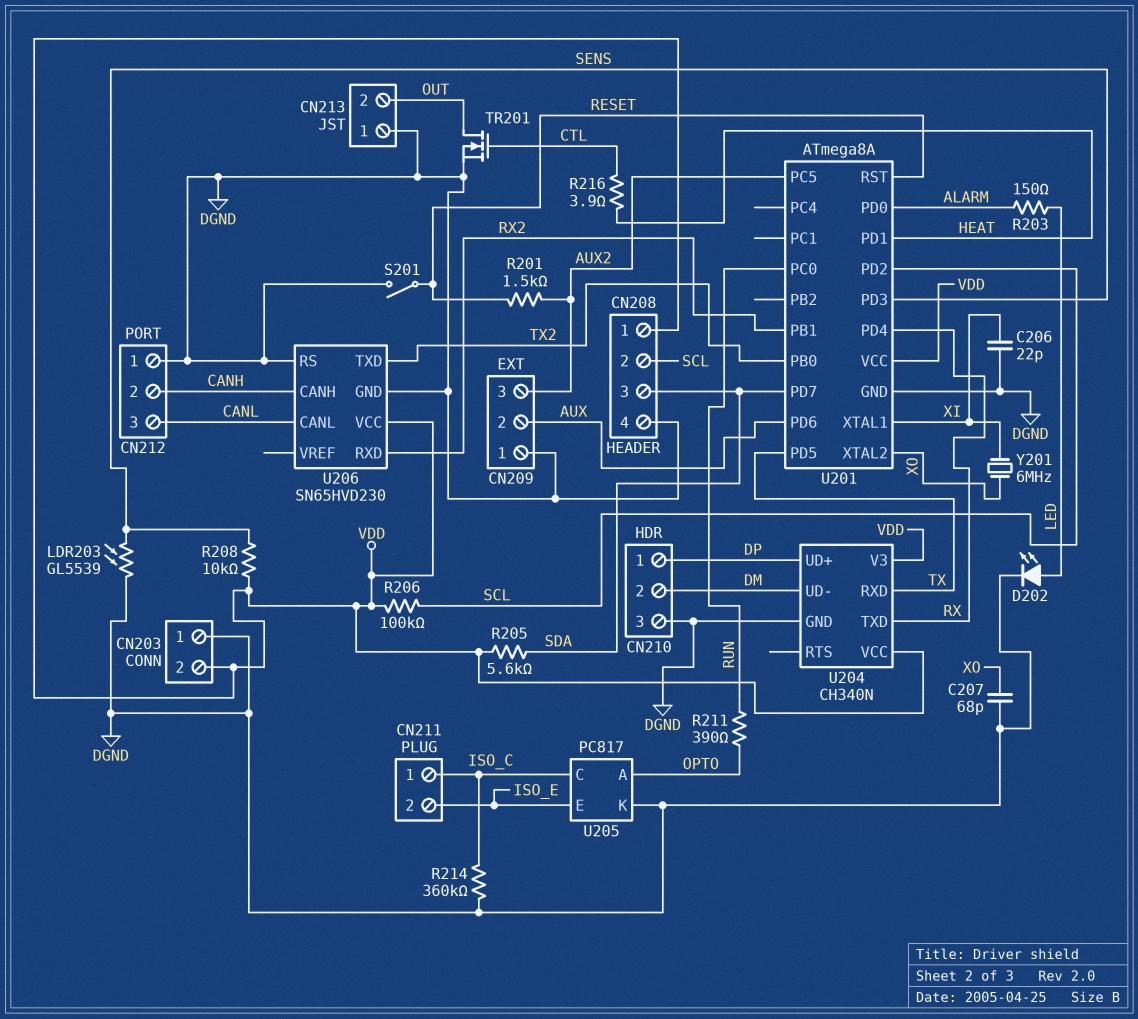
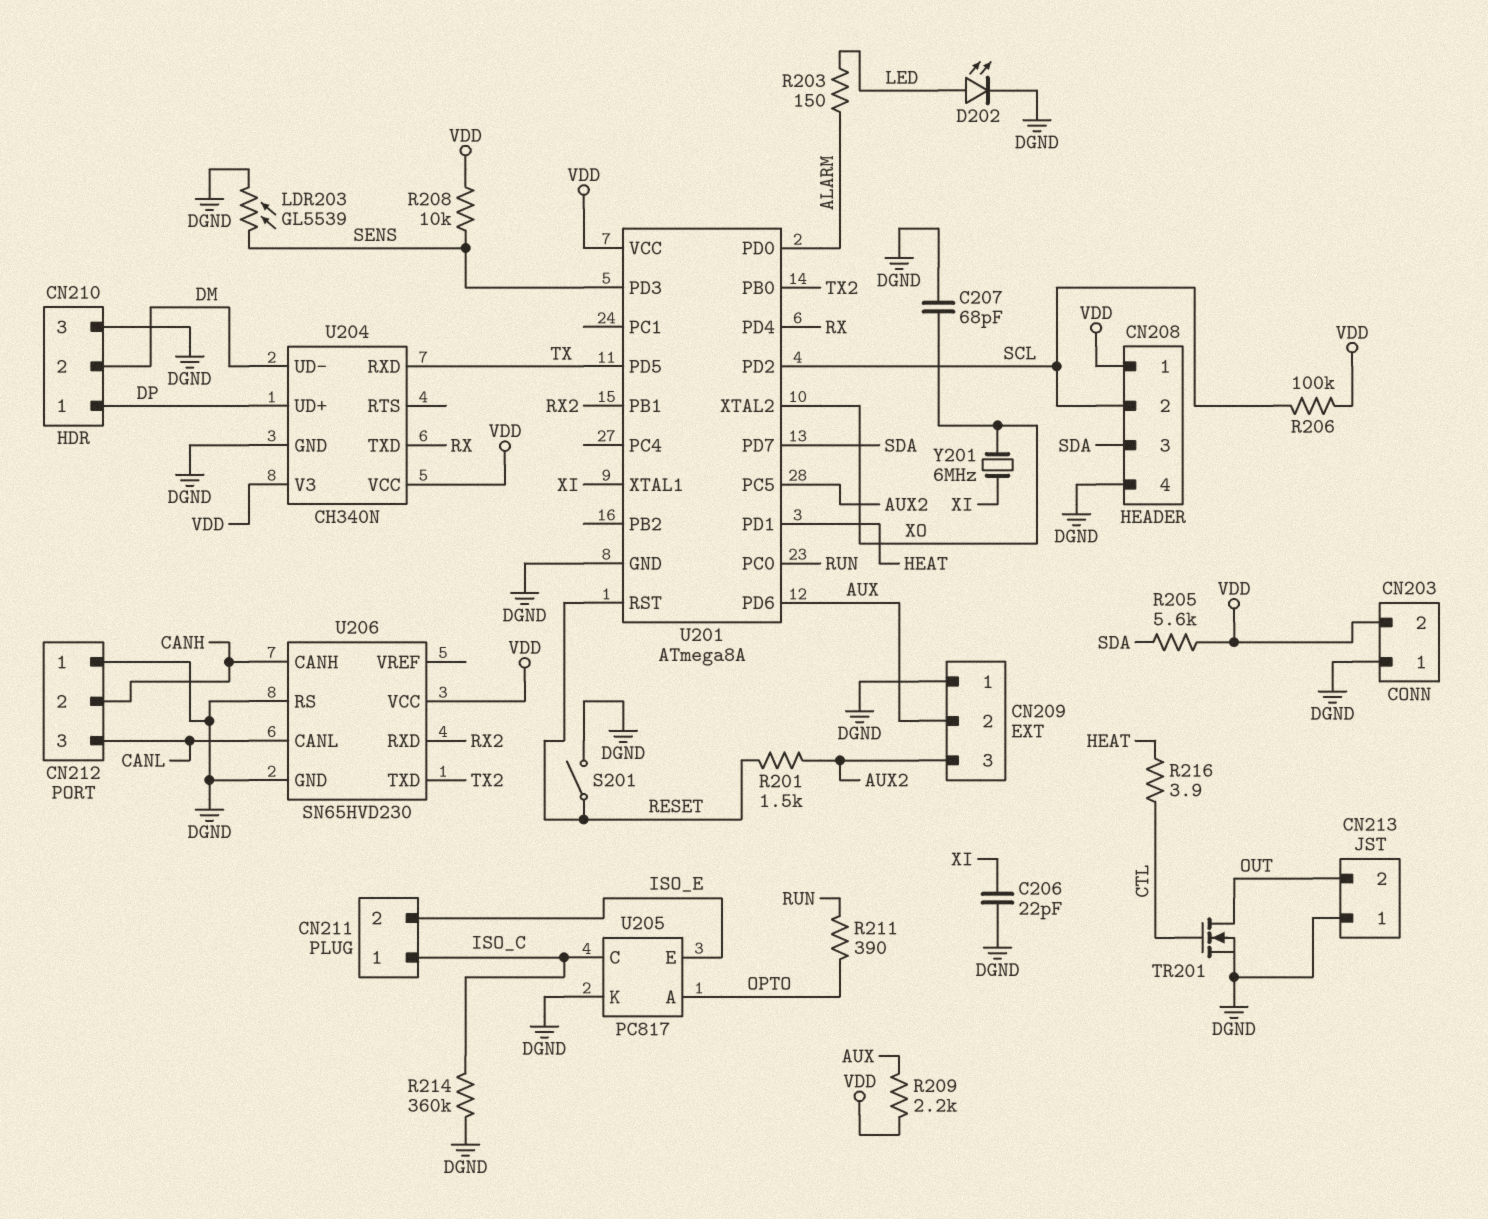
R209: none -> 2.2k (AUX, VDD)

